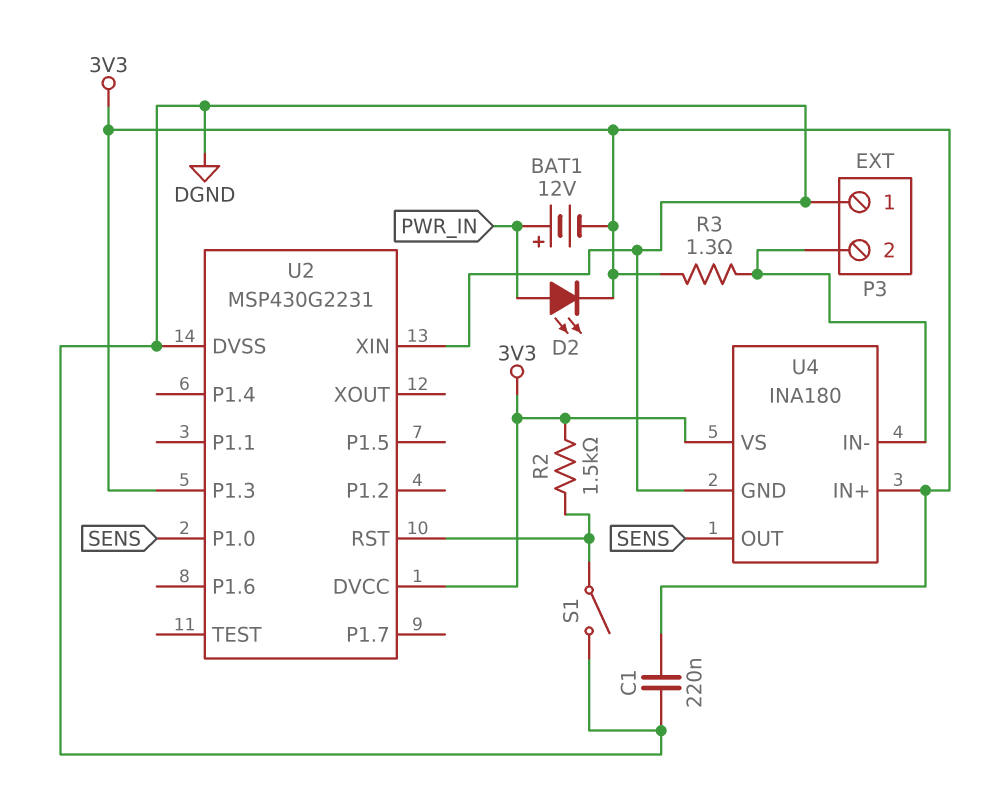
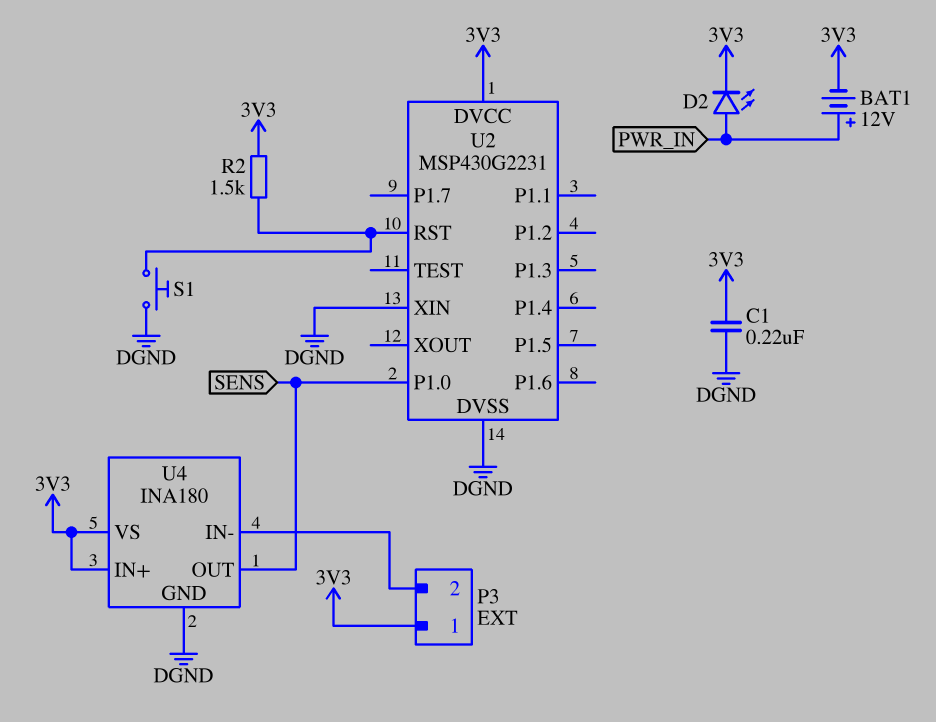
P3 pin 1: DGND -> 3V3
R3: 1.3 (3V3, P3/2) -> none
S1: switch (DGND, U2/RST) -> button (DGND, U2/RST)
U2 pin P1.3: 3V3 -> none

